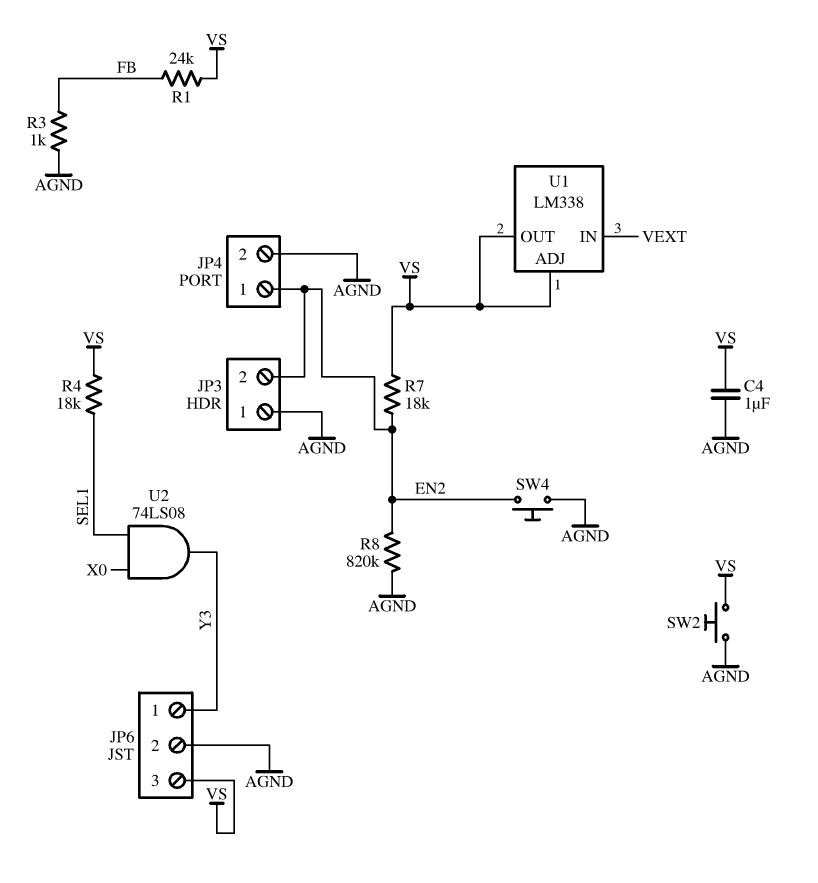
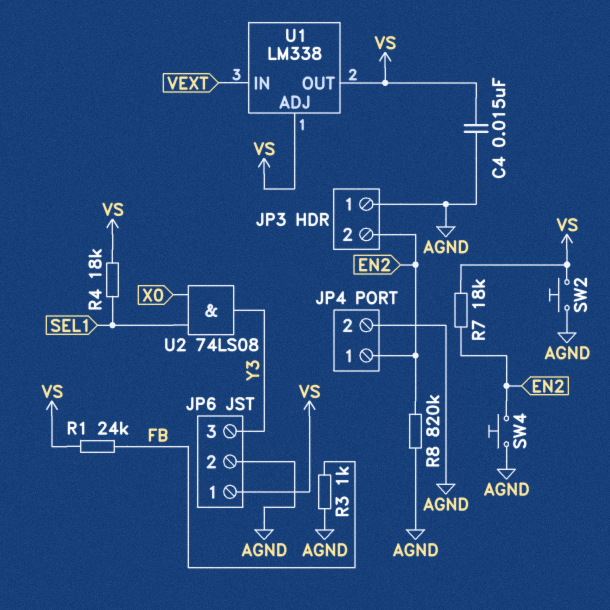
C4: 1uF (AGND, VS) -> 15nF (AGND, VS)
JP6 pin 1: Y3 -> VS
JP6 pin 3: VS -> Y3

